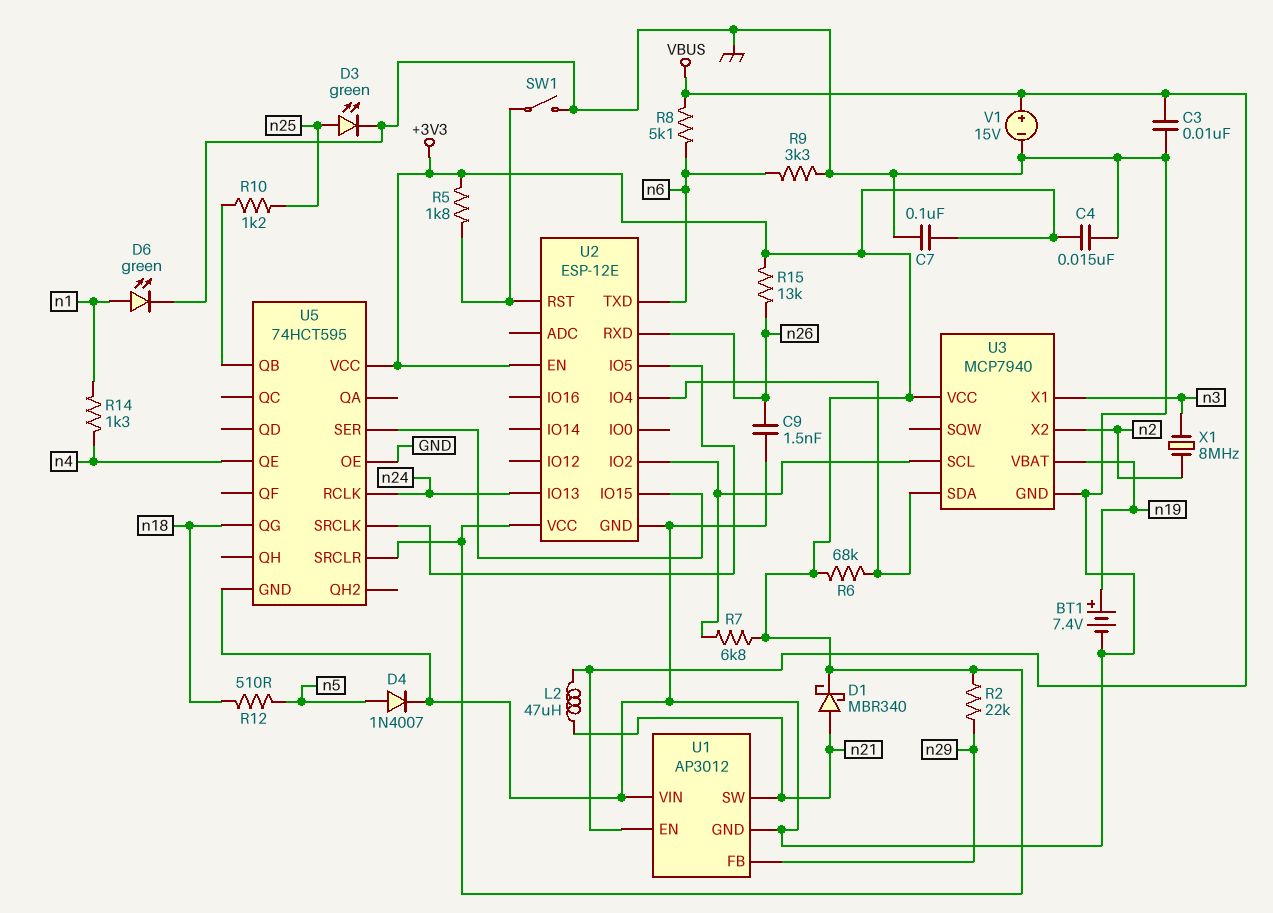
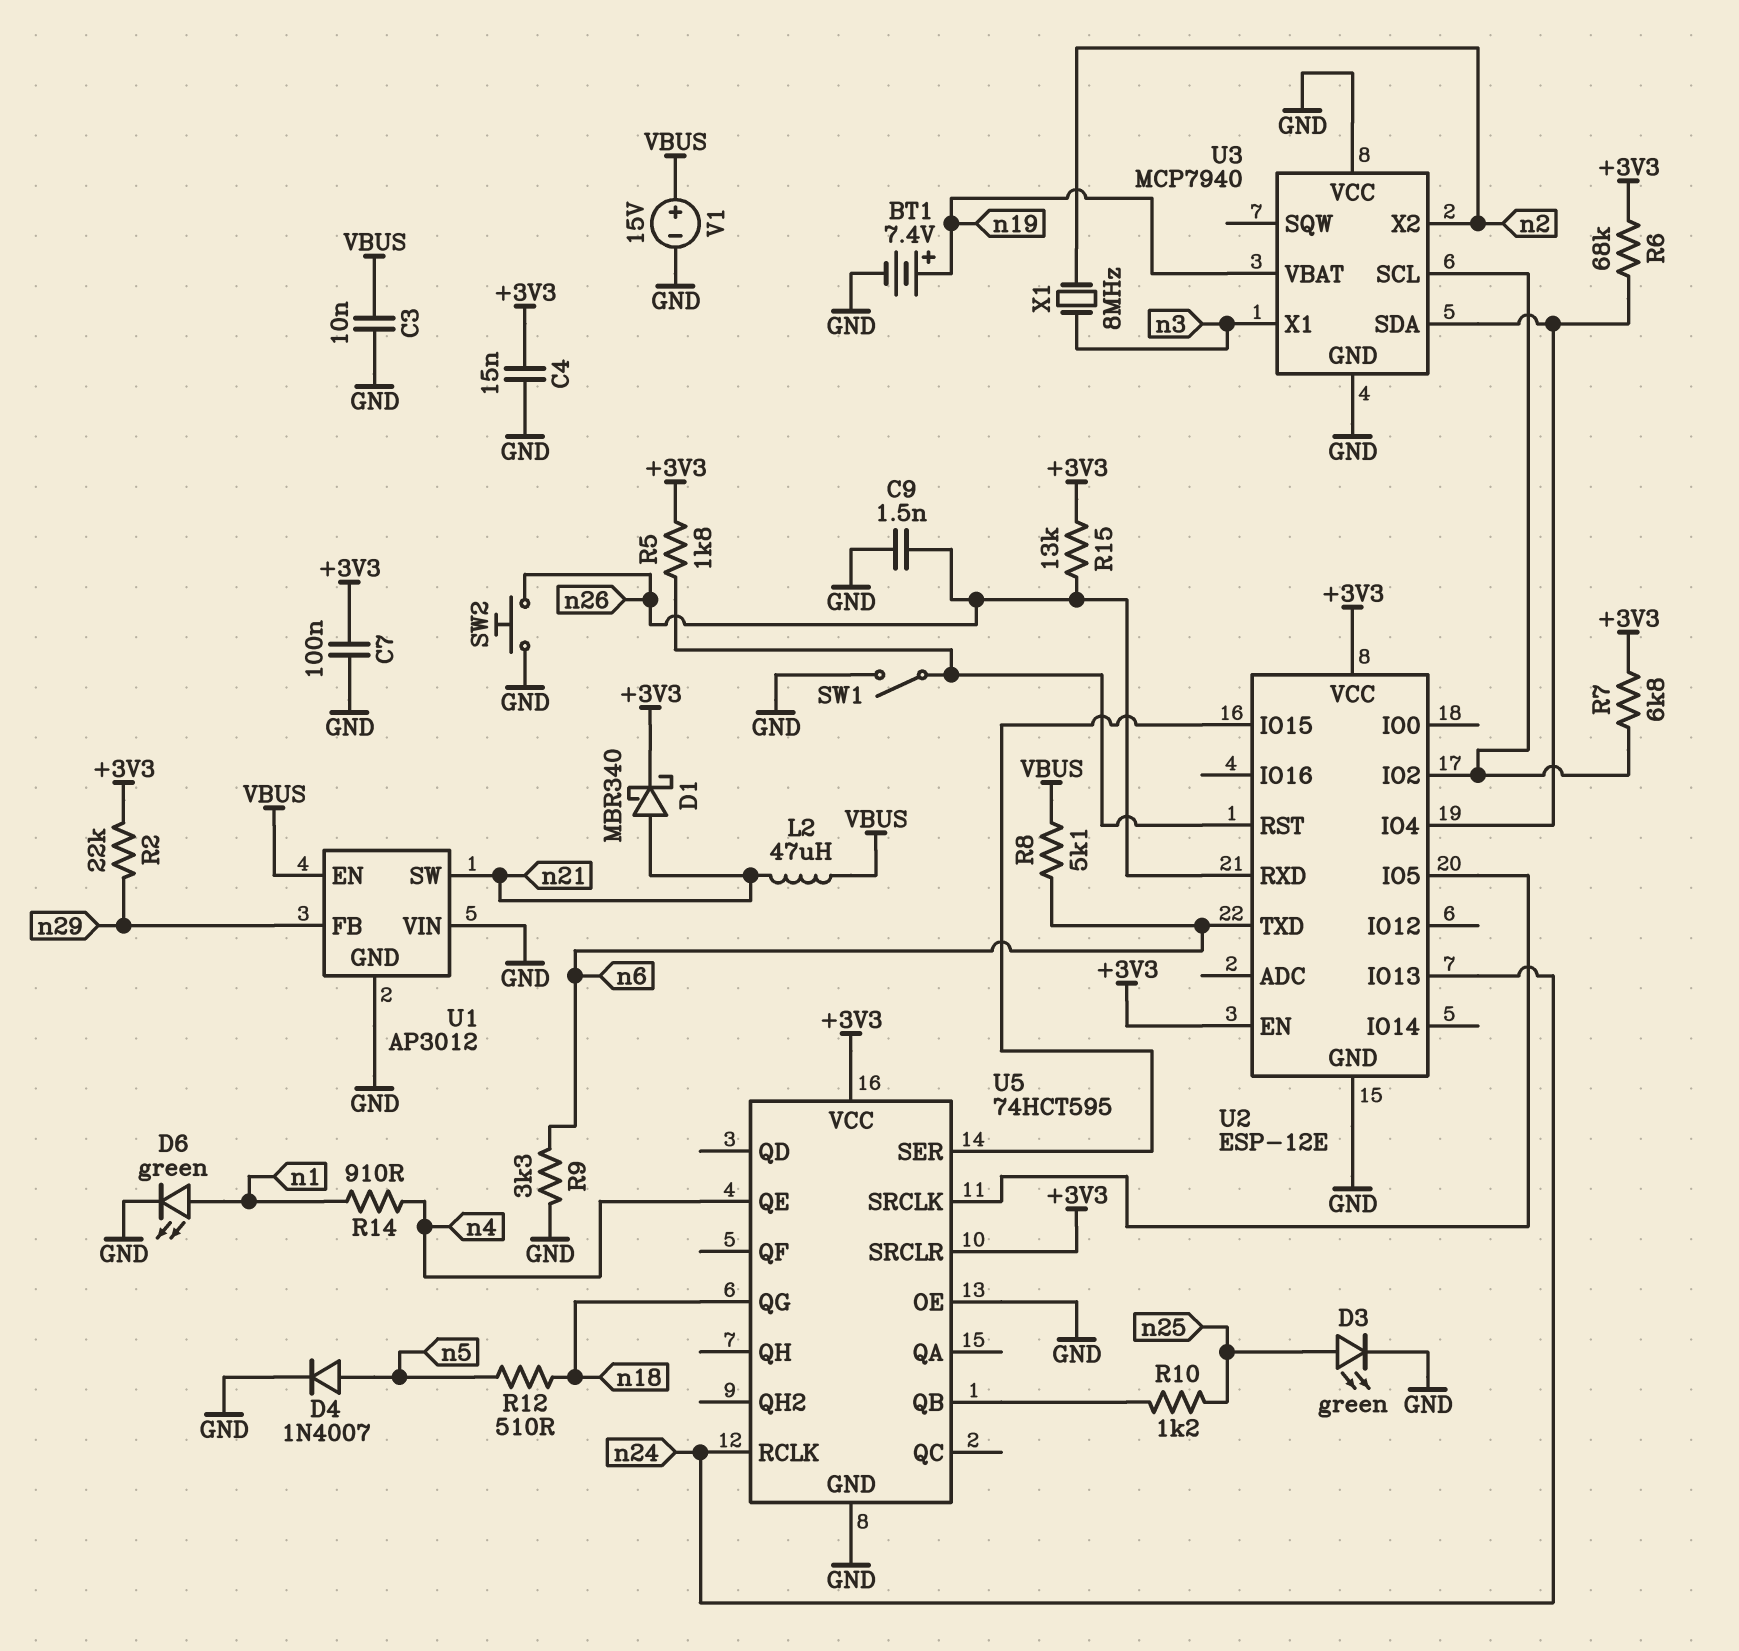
R14: 1.3k (n1, n4) -> 910 (n1, n4)
SW2: none -> button (GND, n26)
U3 pin VCC: +3V3 -> GND

